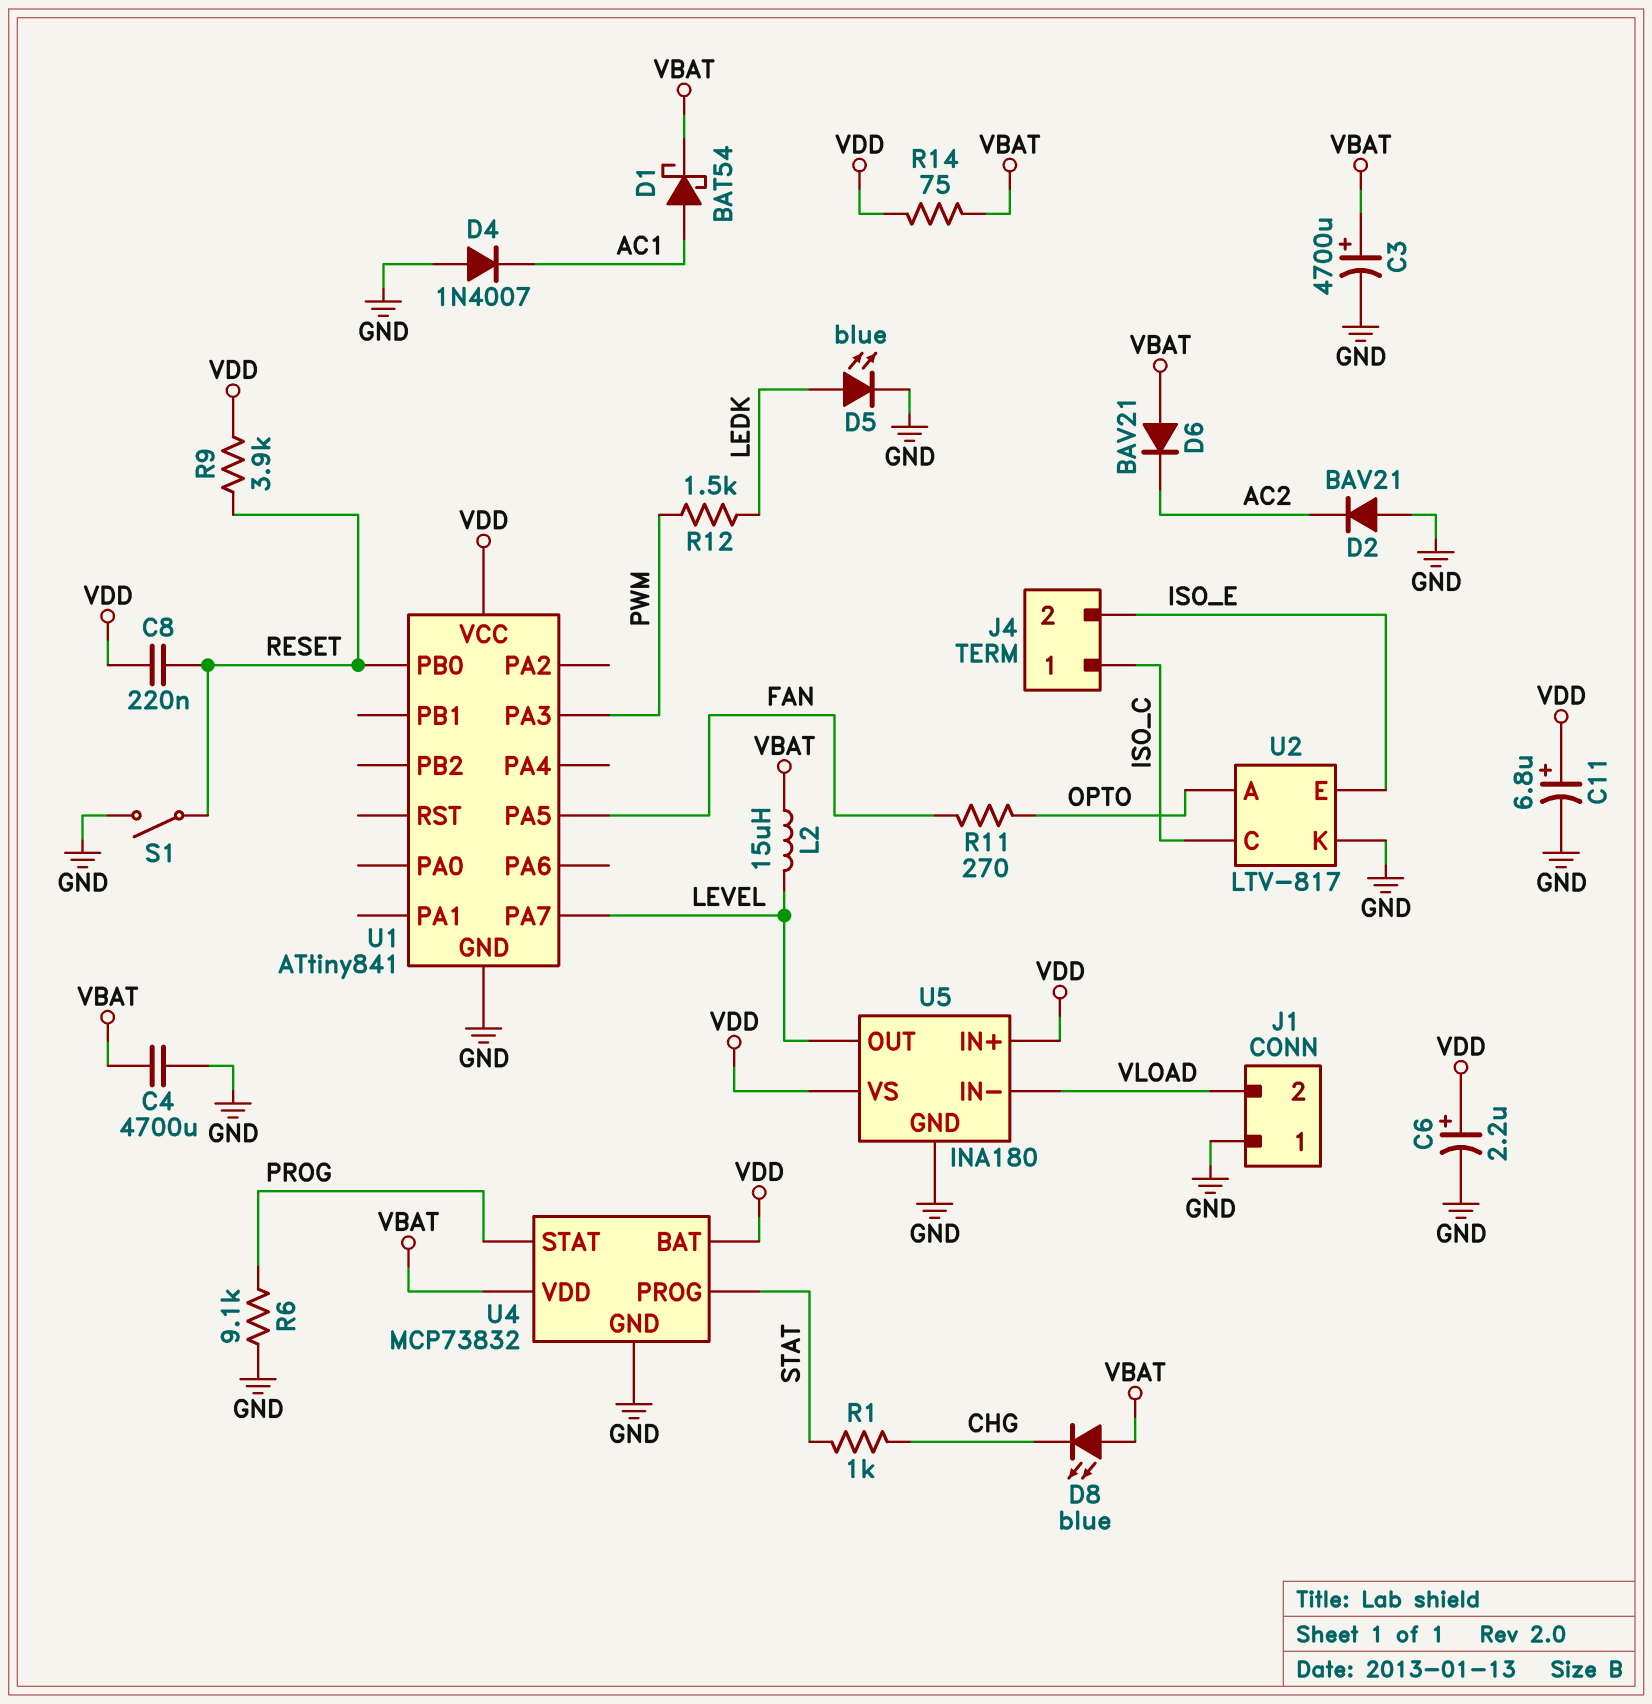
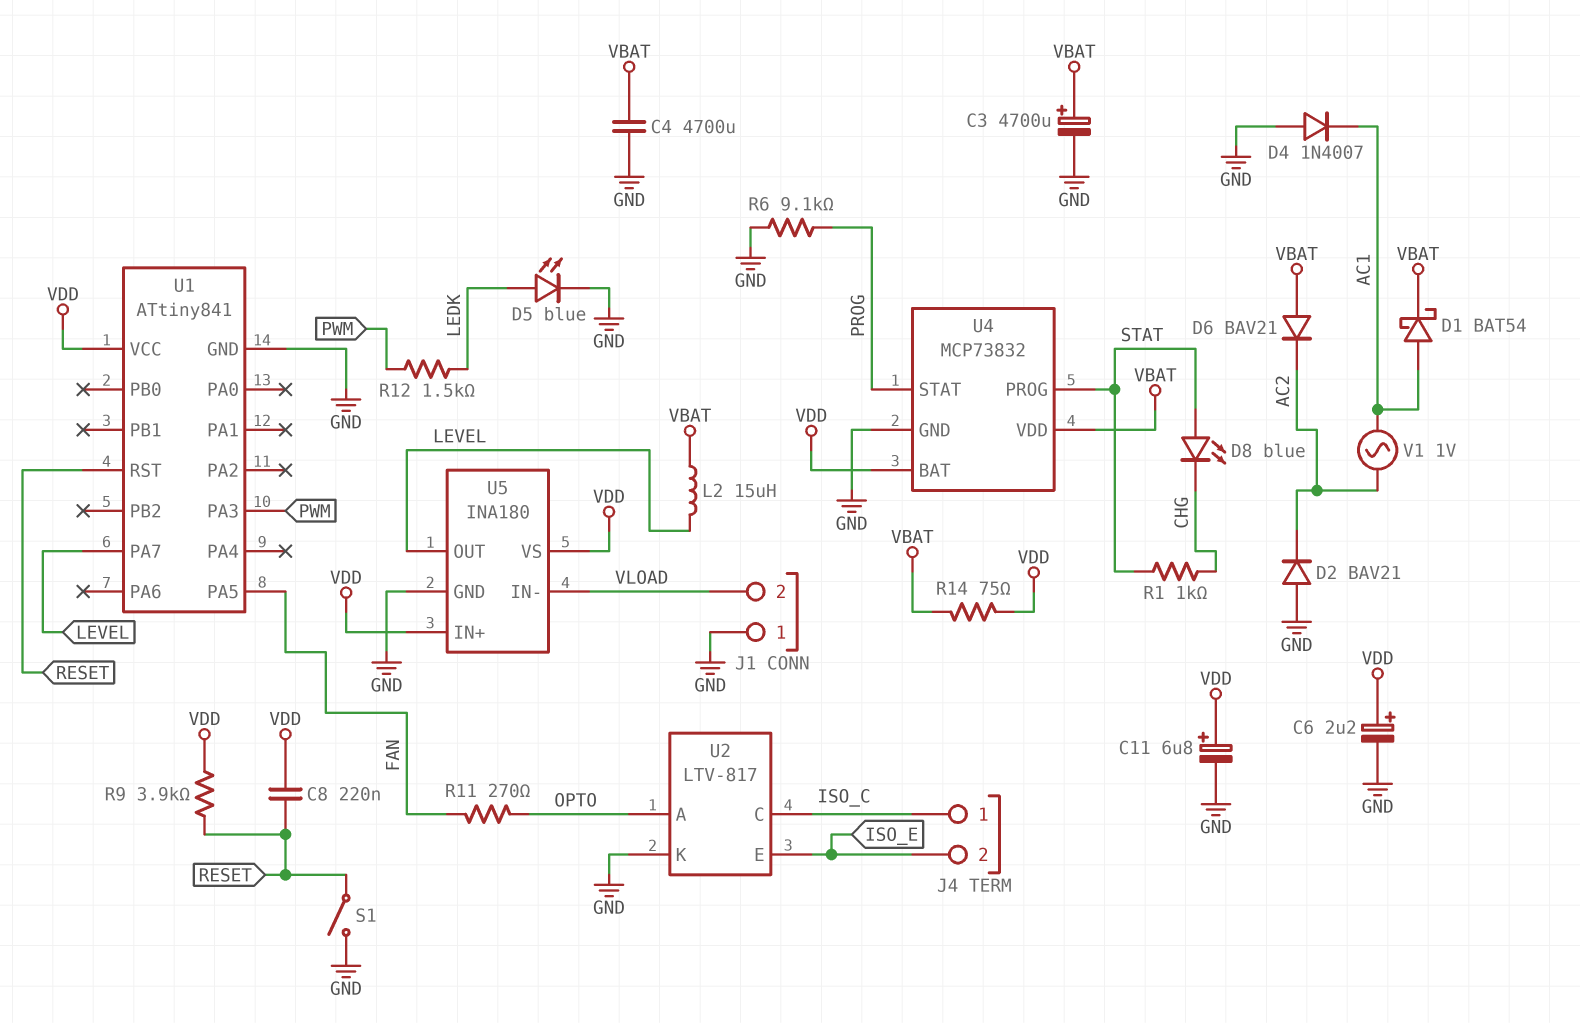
D8: LED blue (A VBAT, K CHG) -> LED blue (A STAT, K CHG)
U1 pin PB0: RESET -> none
U1 pin RST: none -> RESET
V1: none -> AC 1V (AC1, AC2)

